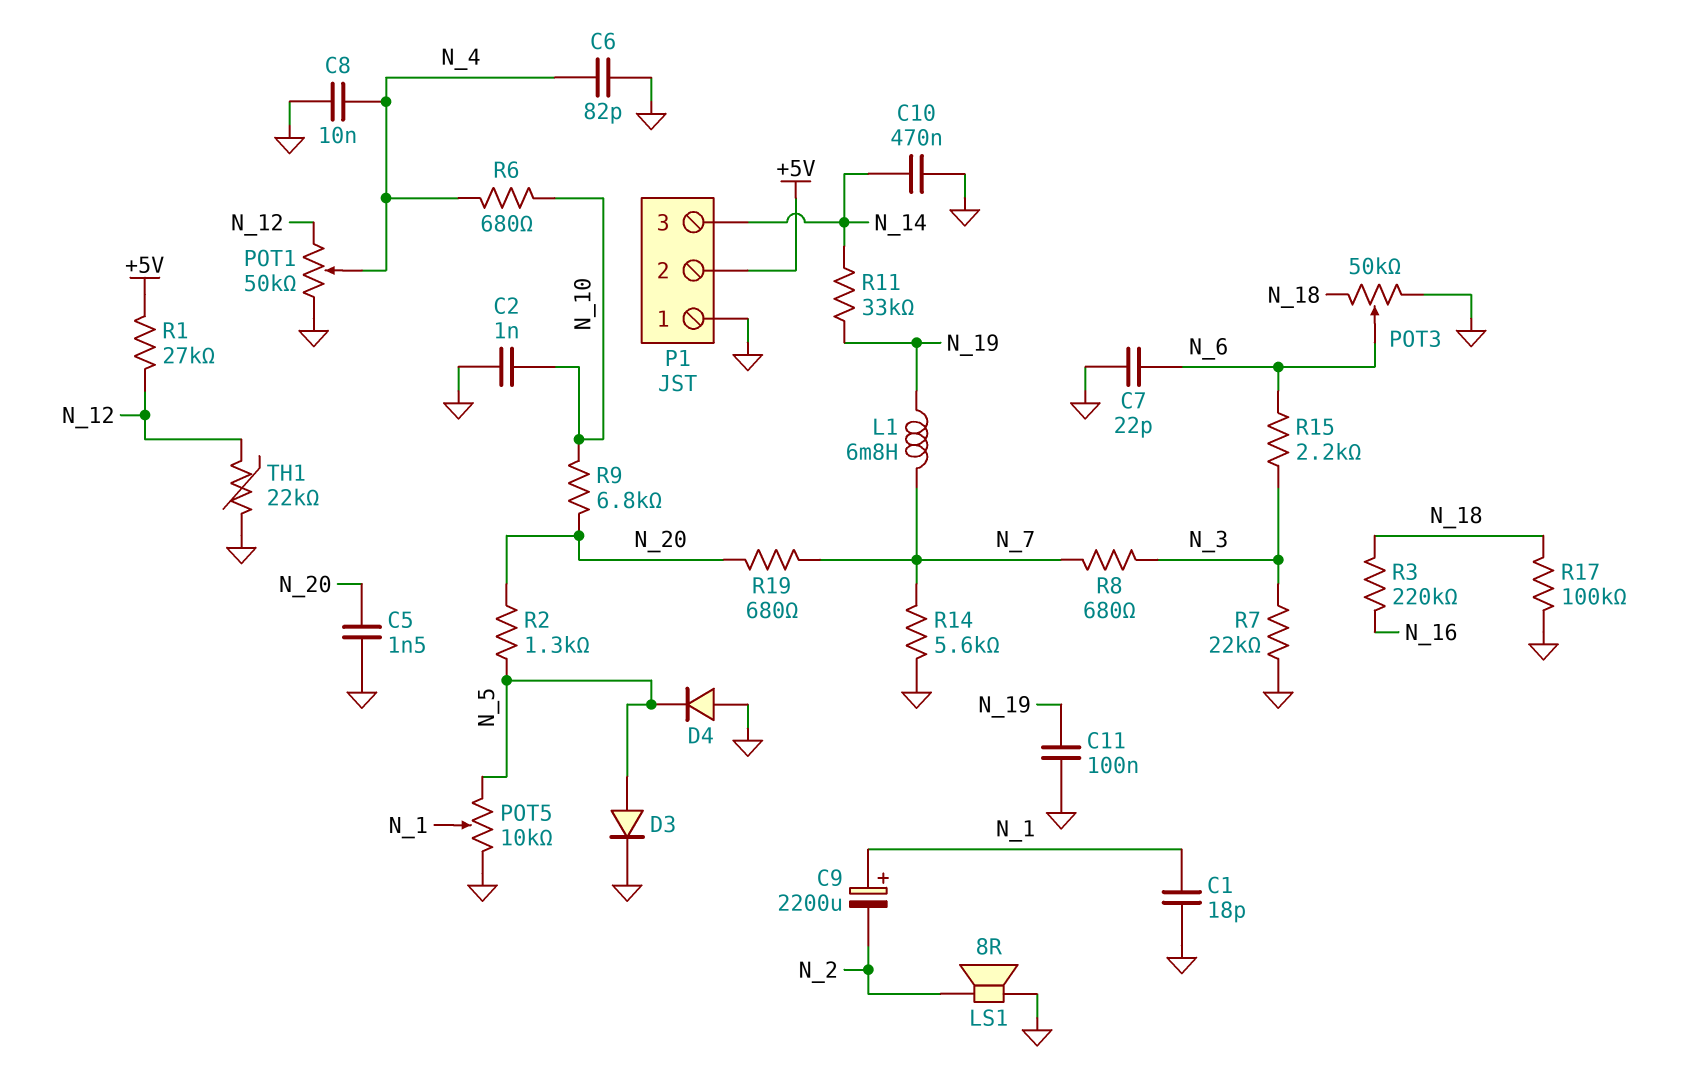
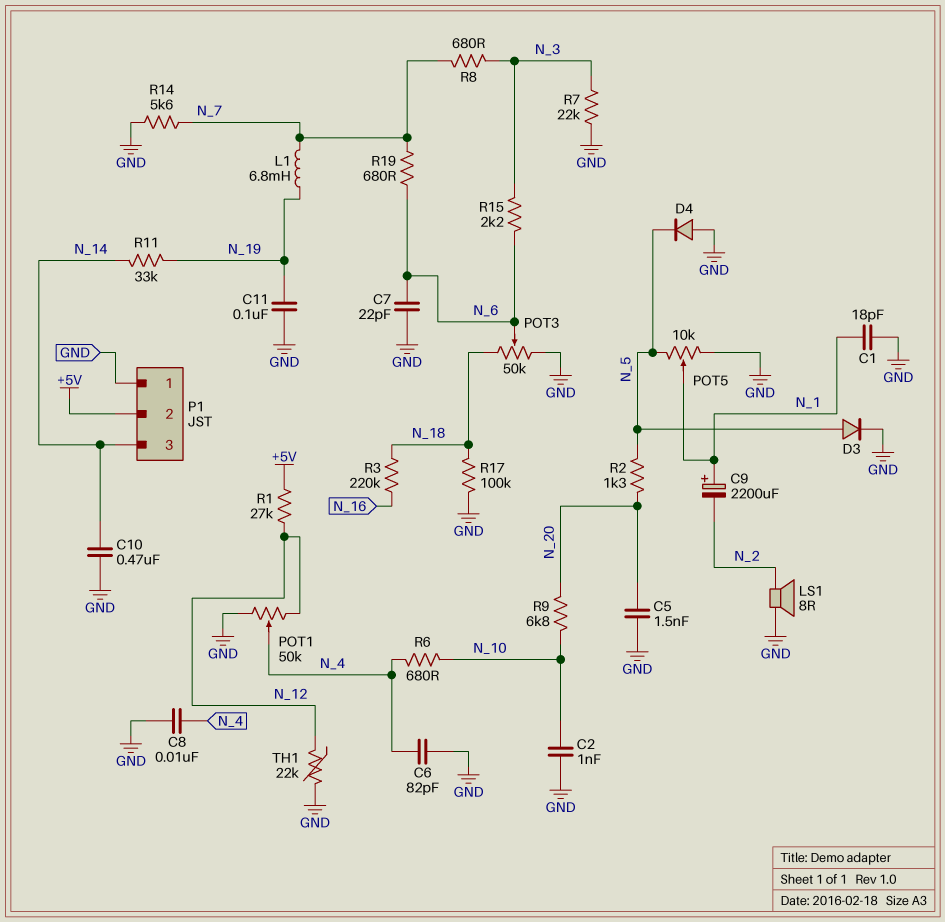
R19: 680 (N_7, N_20) -> 680 (N_6, N_7)

